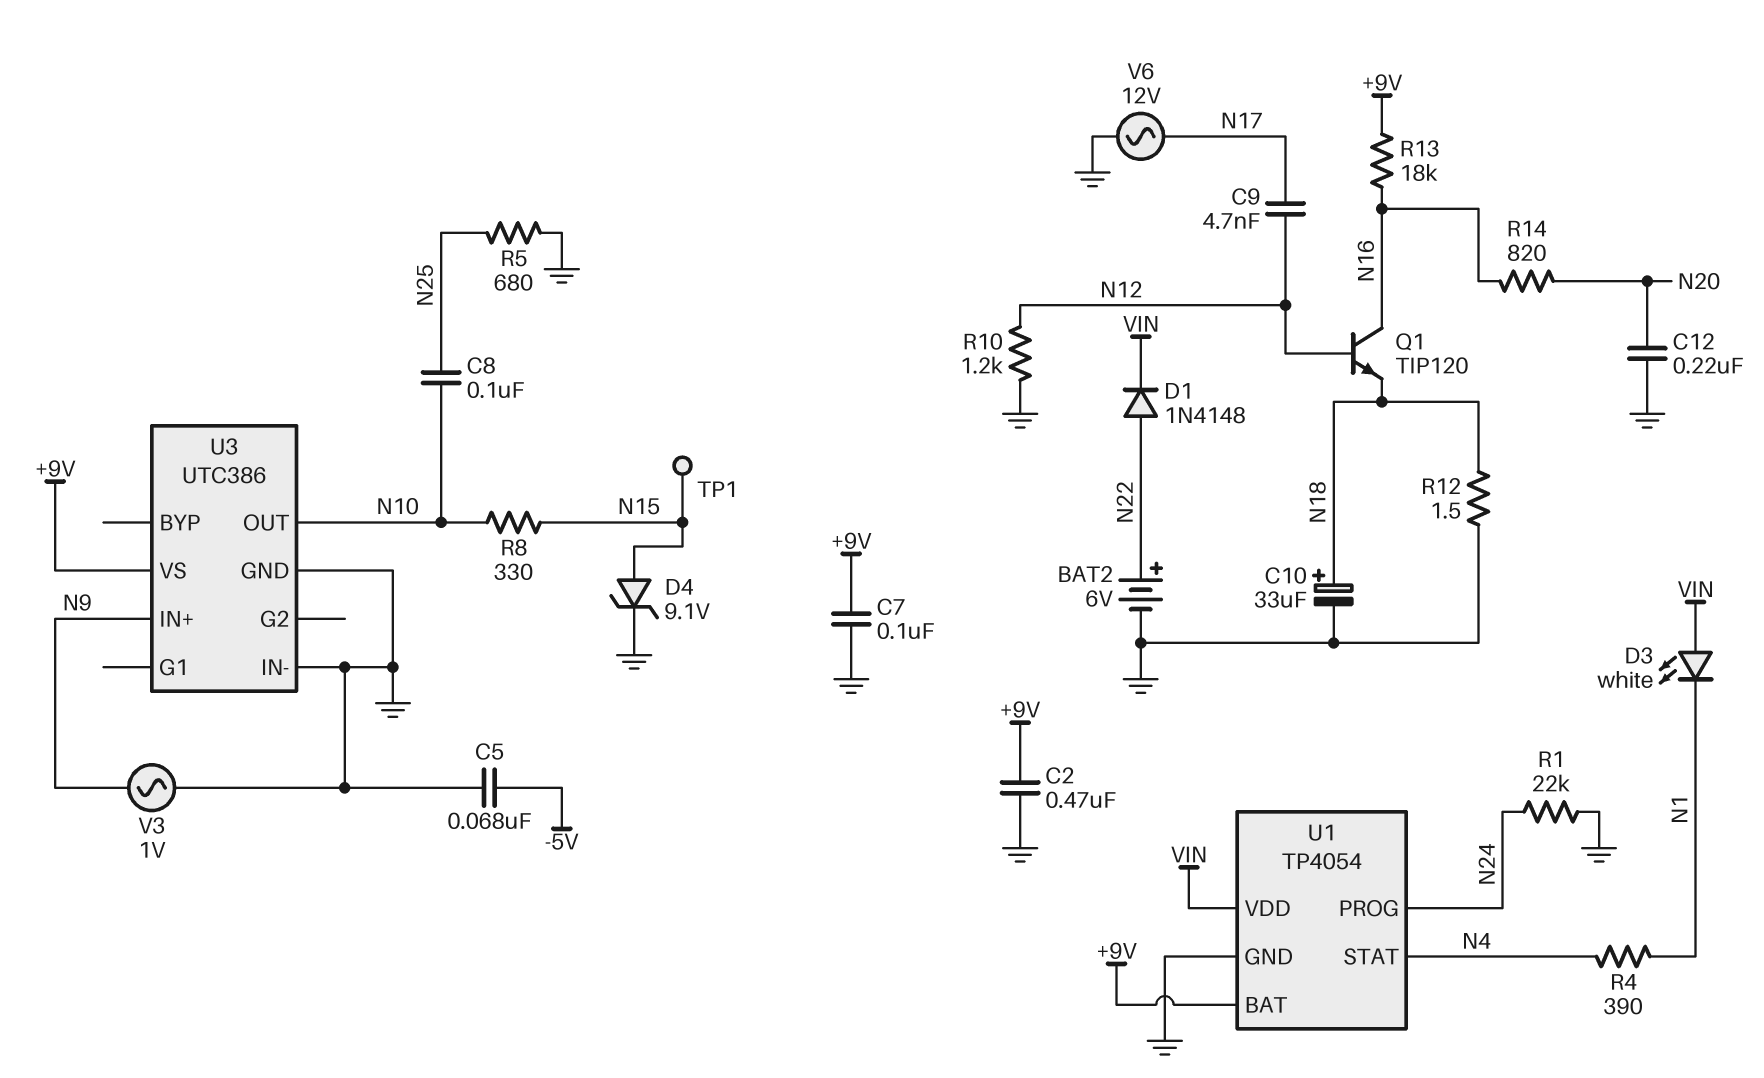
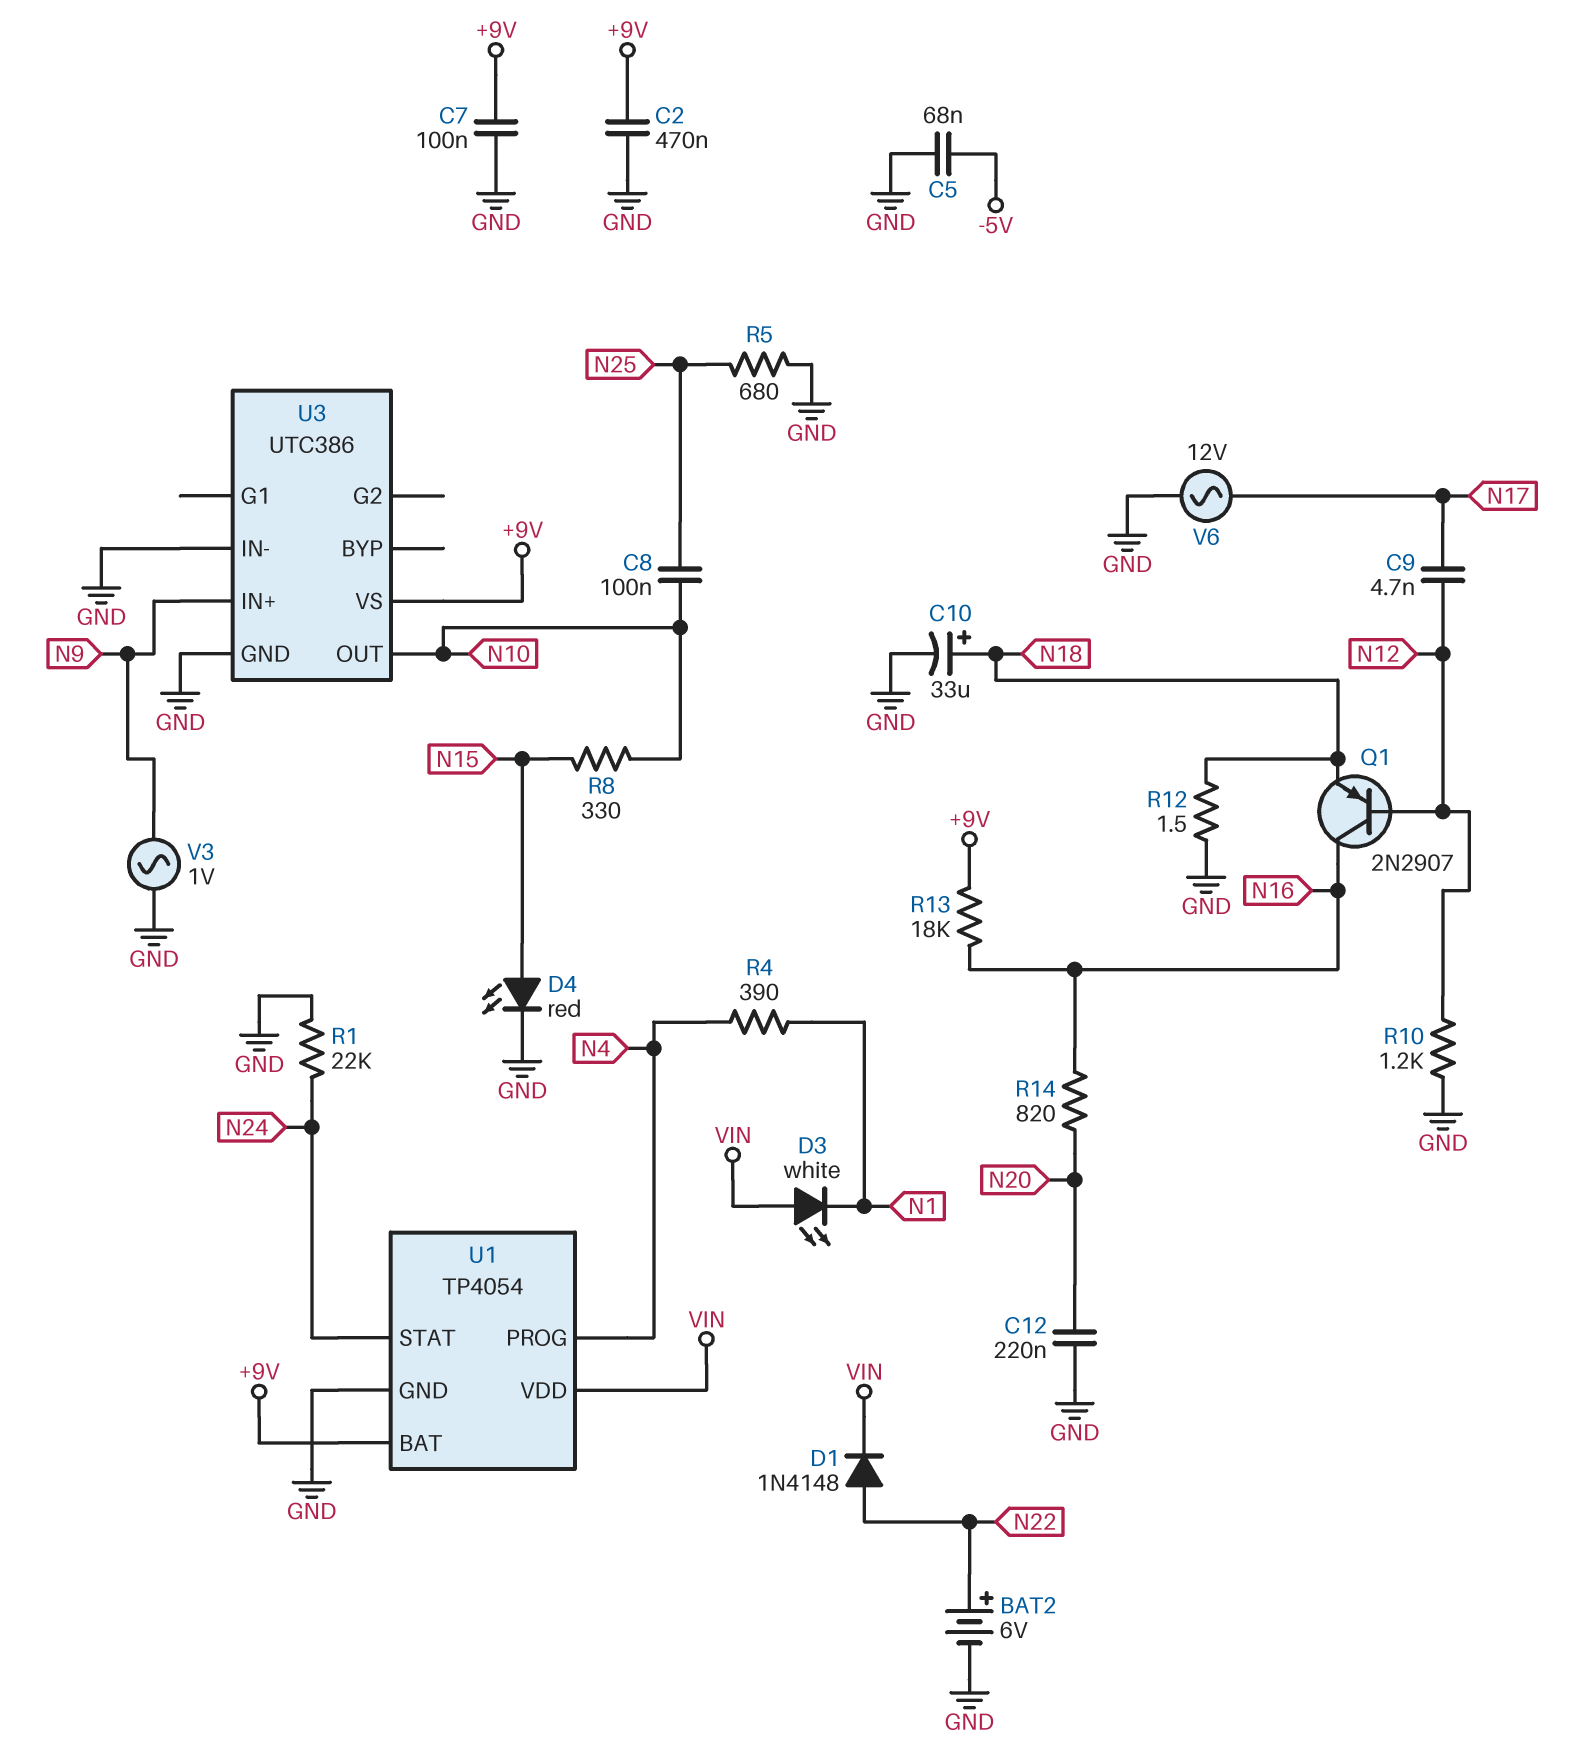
D4: zener 9.1V (A N15, K GND) -> LED red (A N15, K GND)
Q1: NPN TIP120 (B N12, C N16, E N18) -> PNP 2N2907 (B N12, C N16, E N18)
TP1: test point (N15) -> none
U1 pin PROG: N24 -> N4
U1 pin STAT: N4 -> N24

